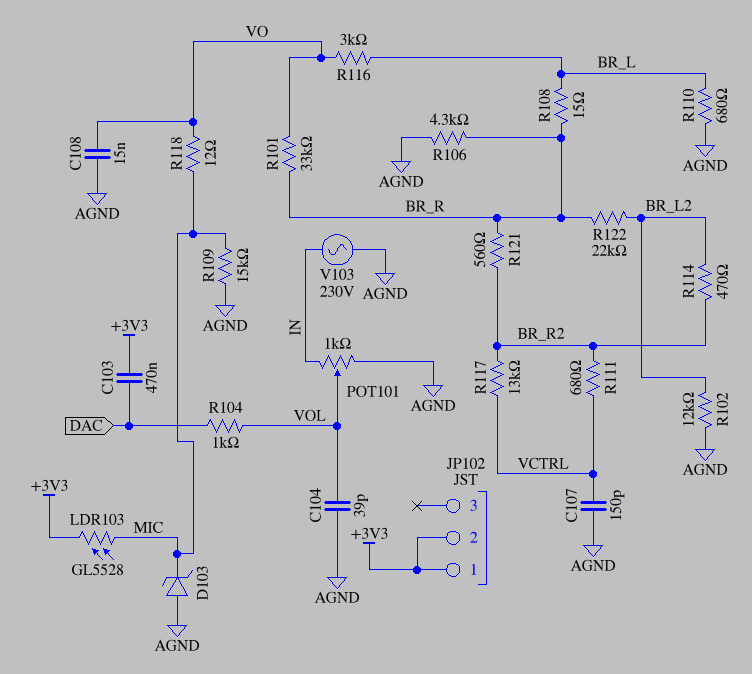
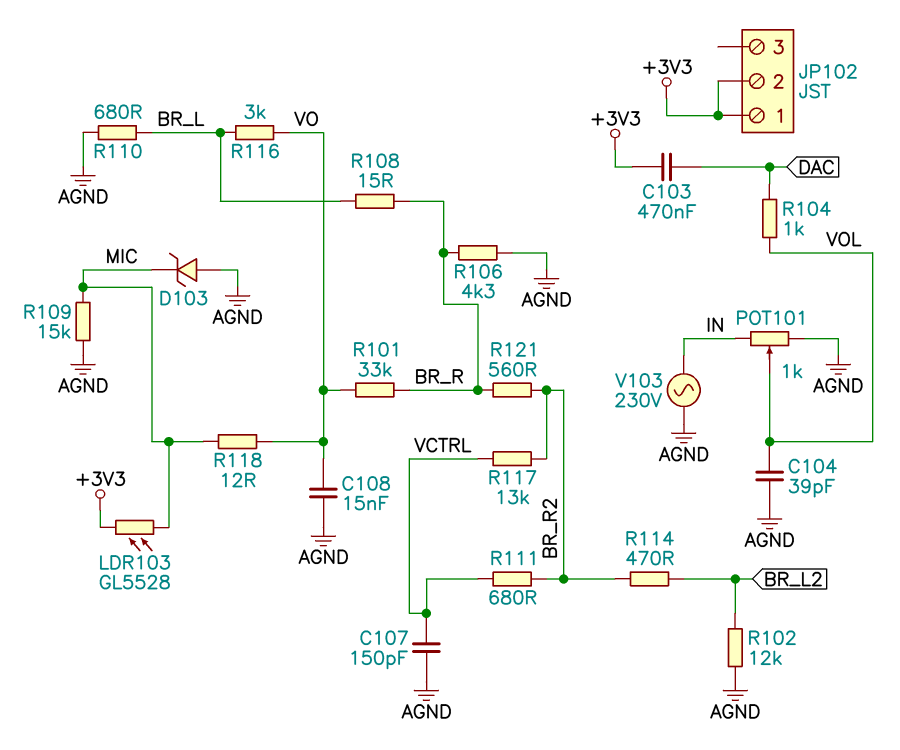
R122: 22k (BR_L2, BR_R) -> none

